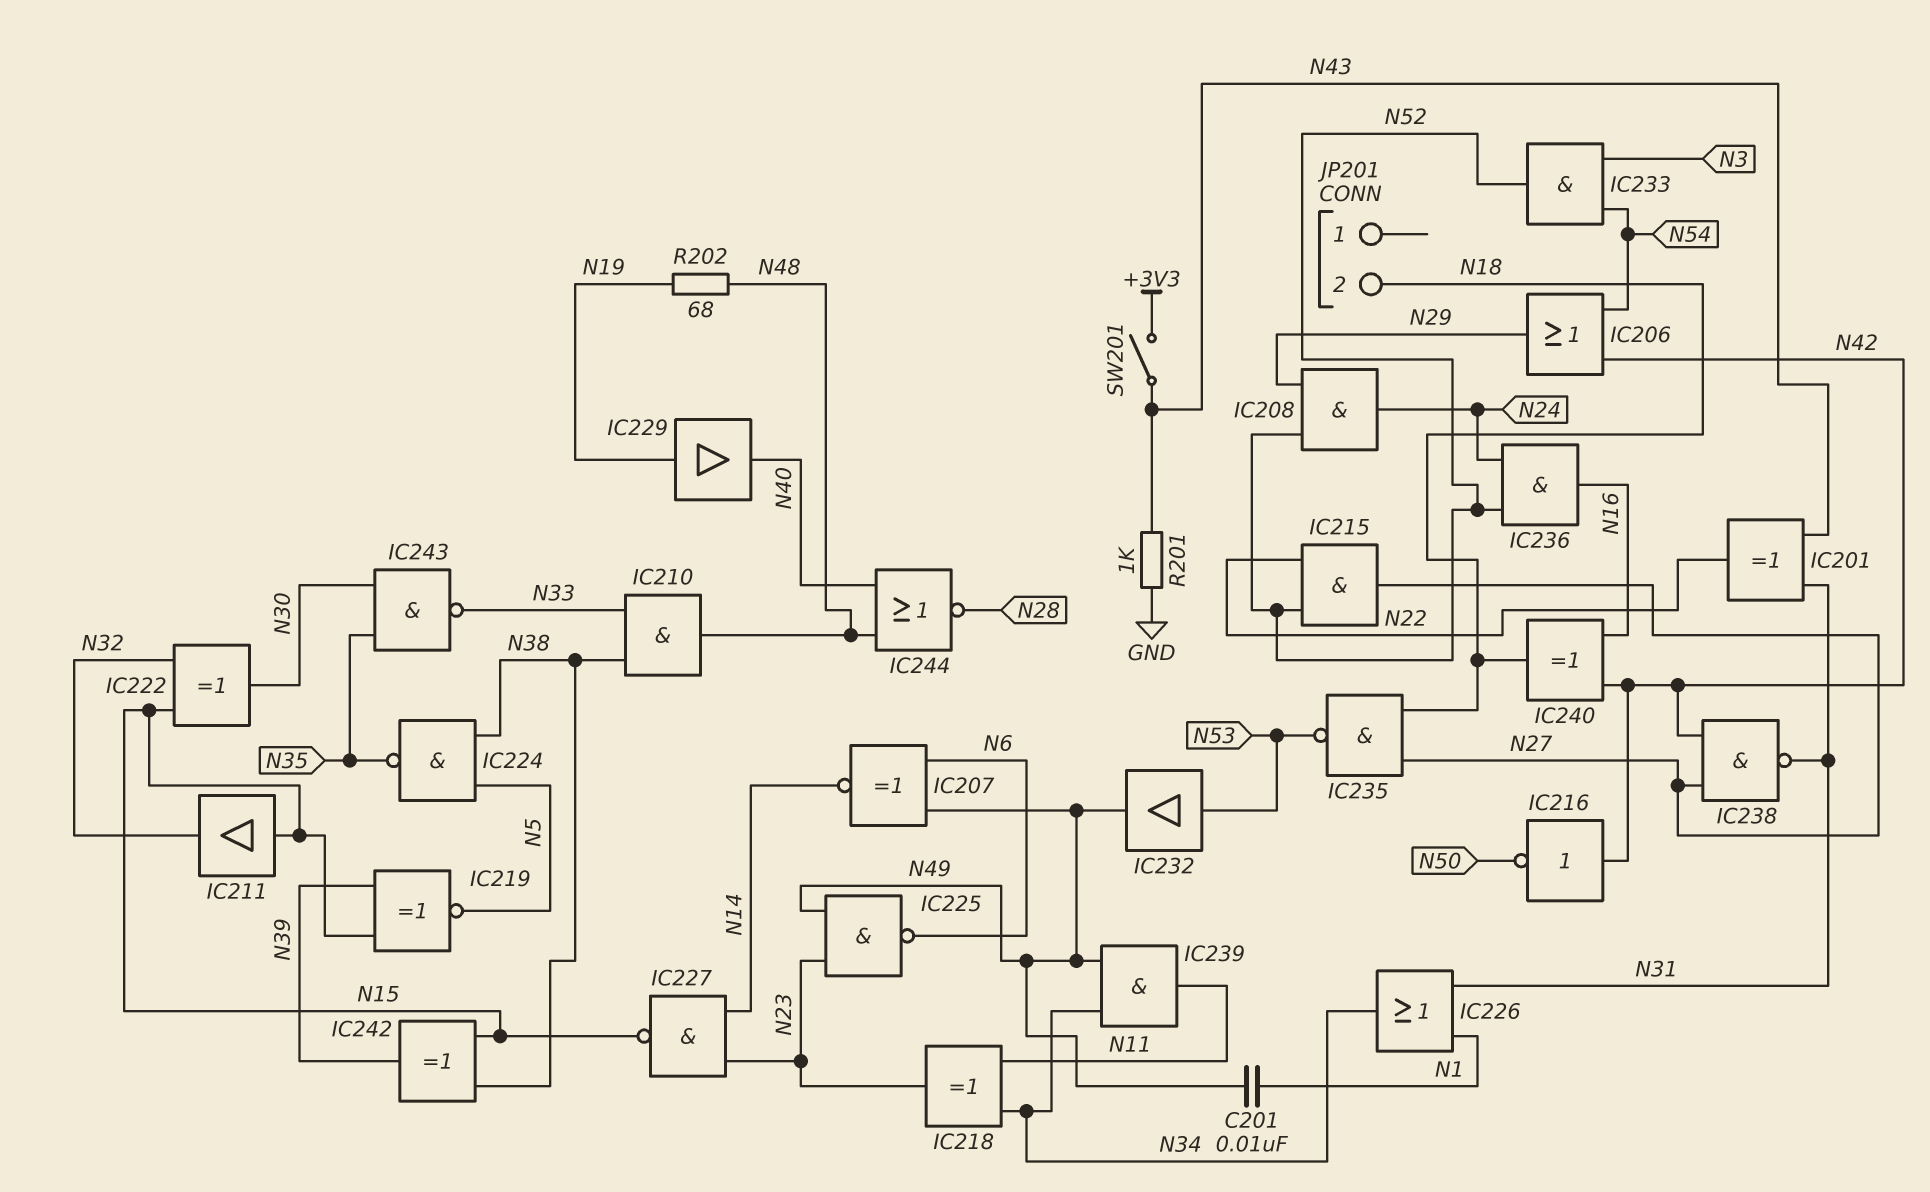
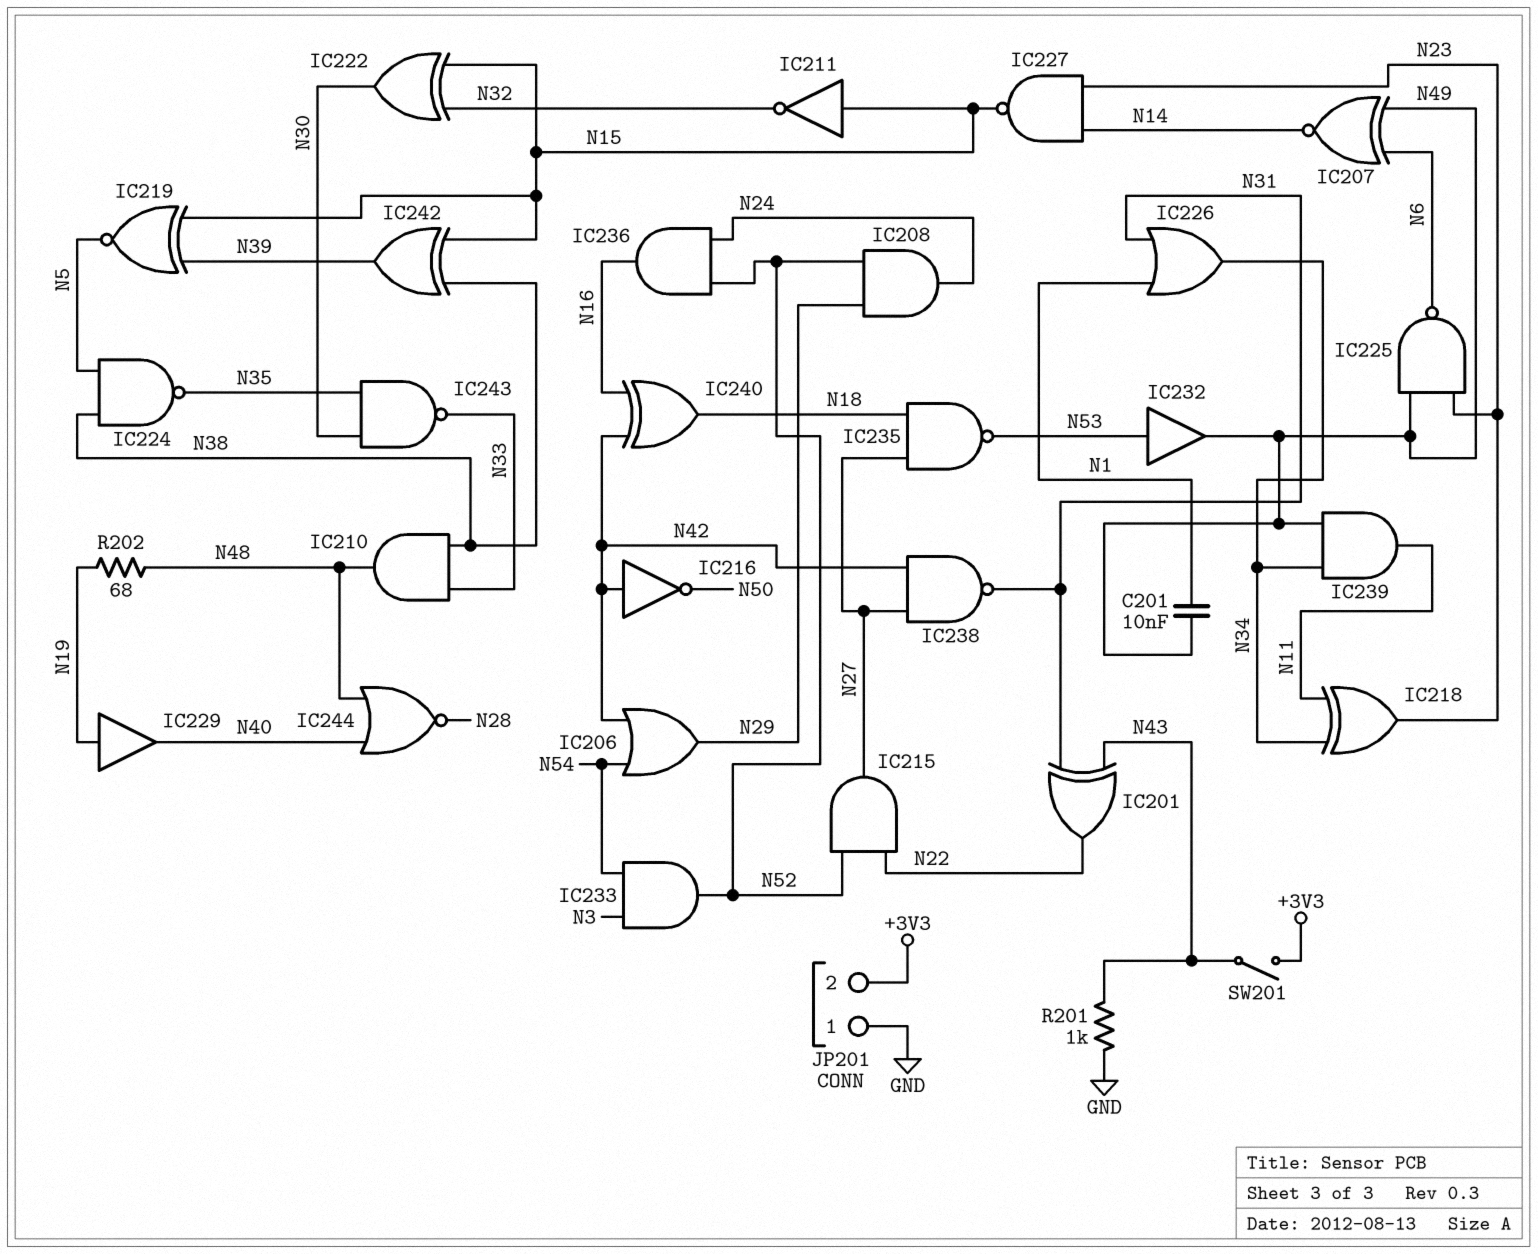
IC211: buffer (in N15, out N32) -> NOT (in N15, out N32)
JP201 pin 1: none -> GND
JP201 pin 2: N18 -> +3V3

